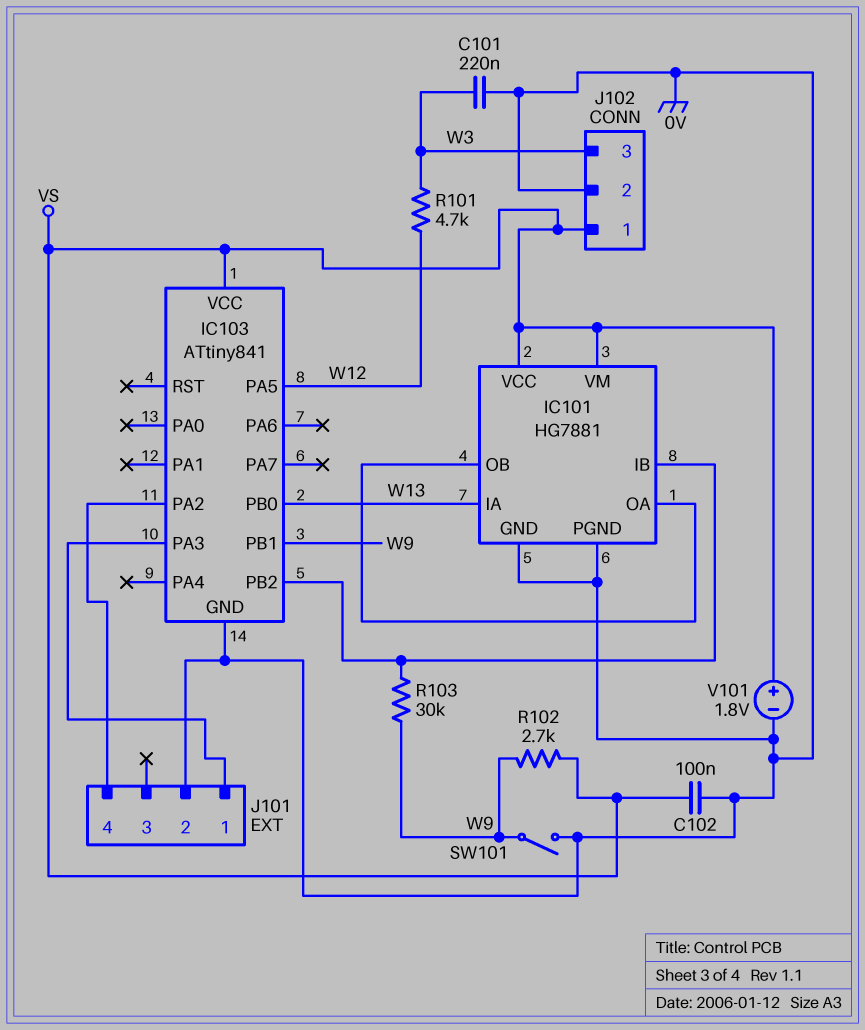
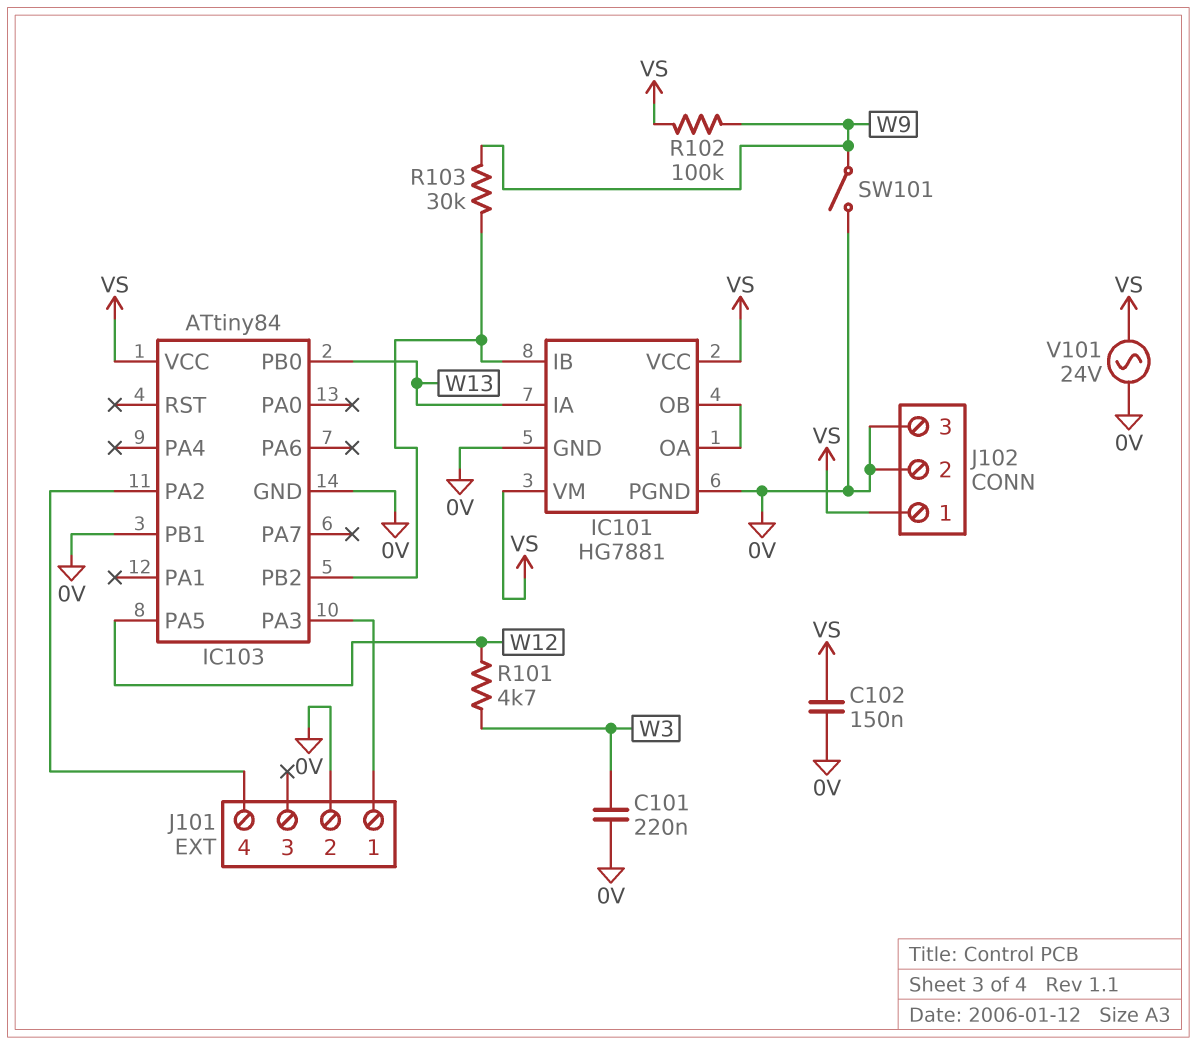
C102: 100nF (0V, VS) -> 150nF (0V, VS)
IC103: ATtiny841 -> ATtiny84
IC103 pin PB1: W9 -> 0V
J102 pin 3: W3 -> 0V
R102: 2.7k (VS, W9) -> 100k (VS, W9)
V101: 1.8V (plus VS, minus 0V) -> AC 24V (0V, VS)

